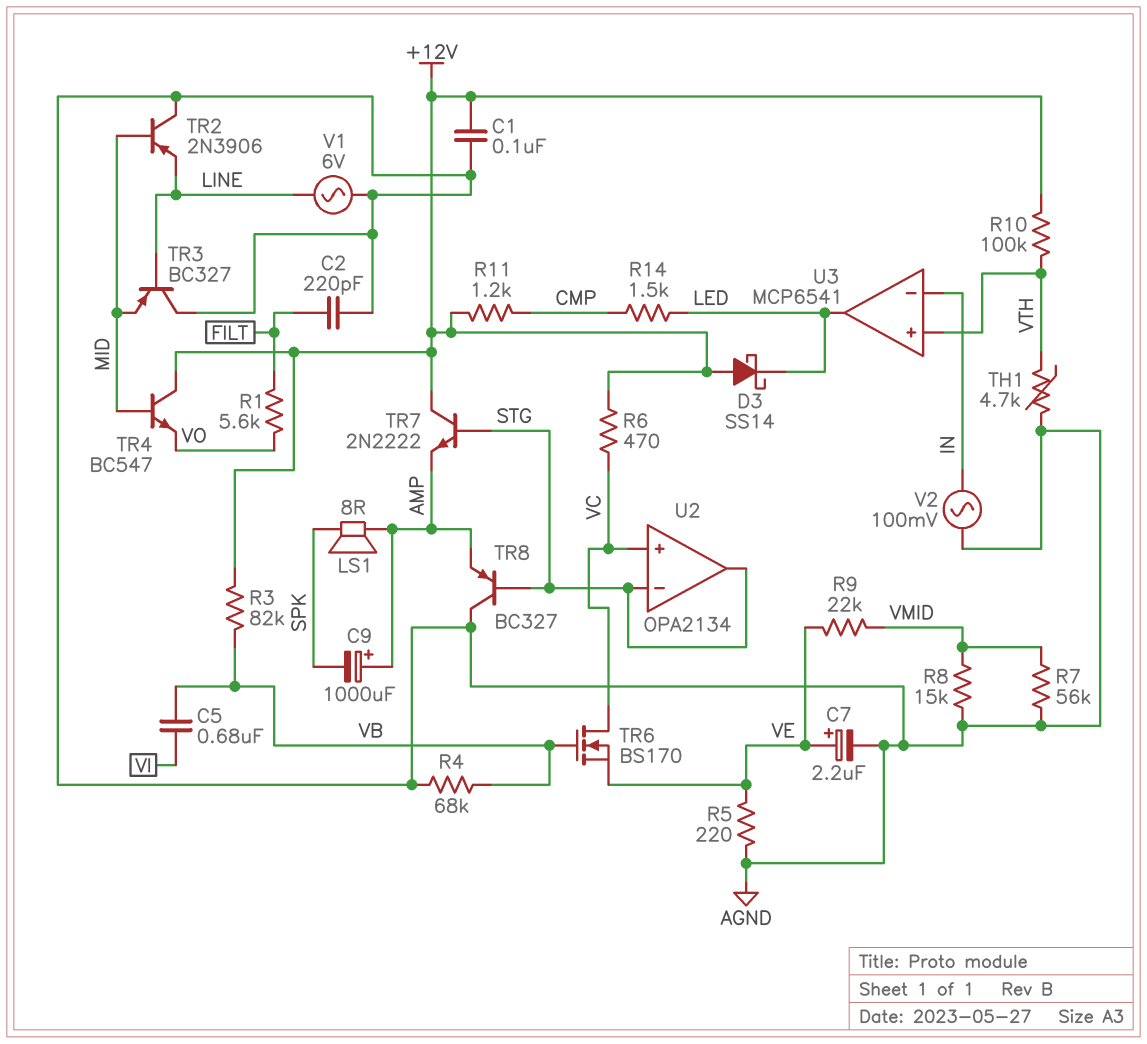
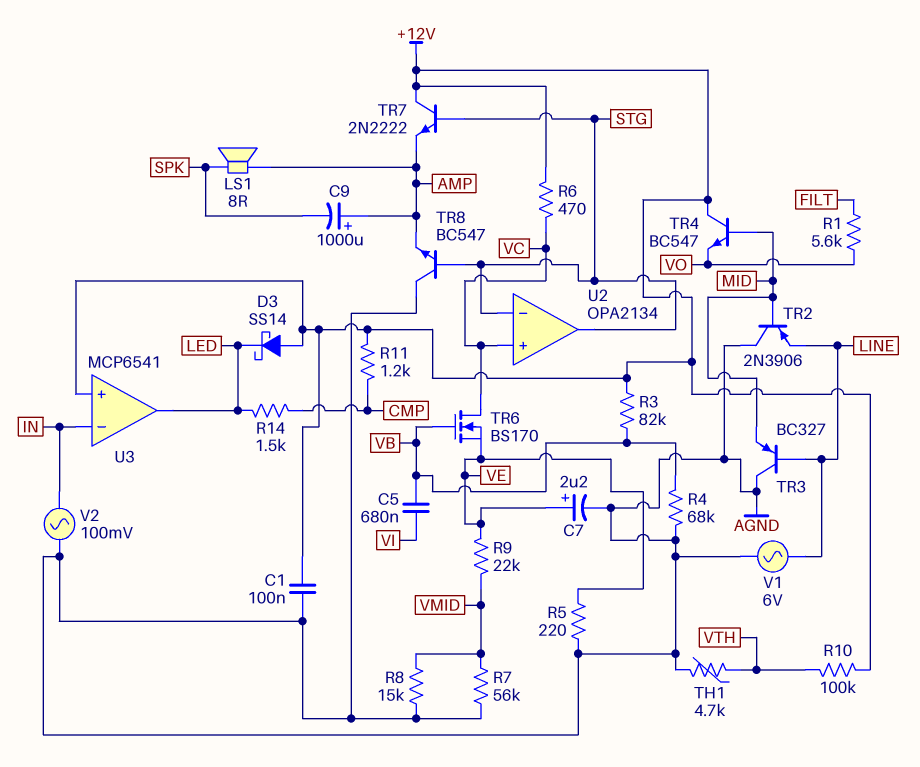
C2: 220pF (AGND, FILT) -> none
TR8: PNP BC327 (B STG, C AGND, E AMP) -> NPN BC547 (B STG, C AGND, E AMP)
U3 pin in+: VTH -> +12V

